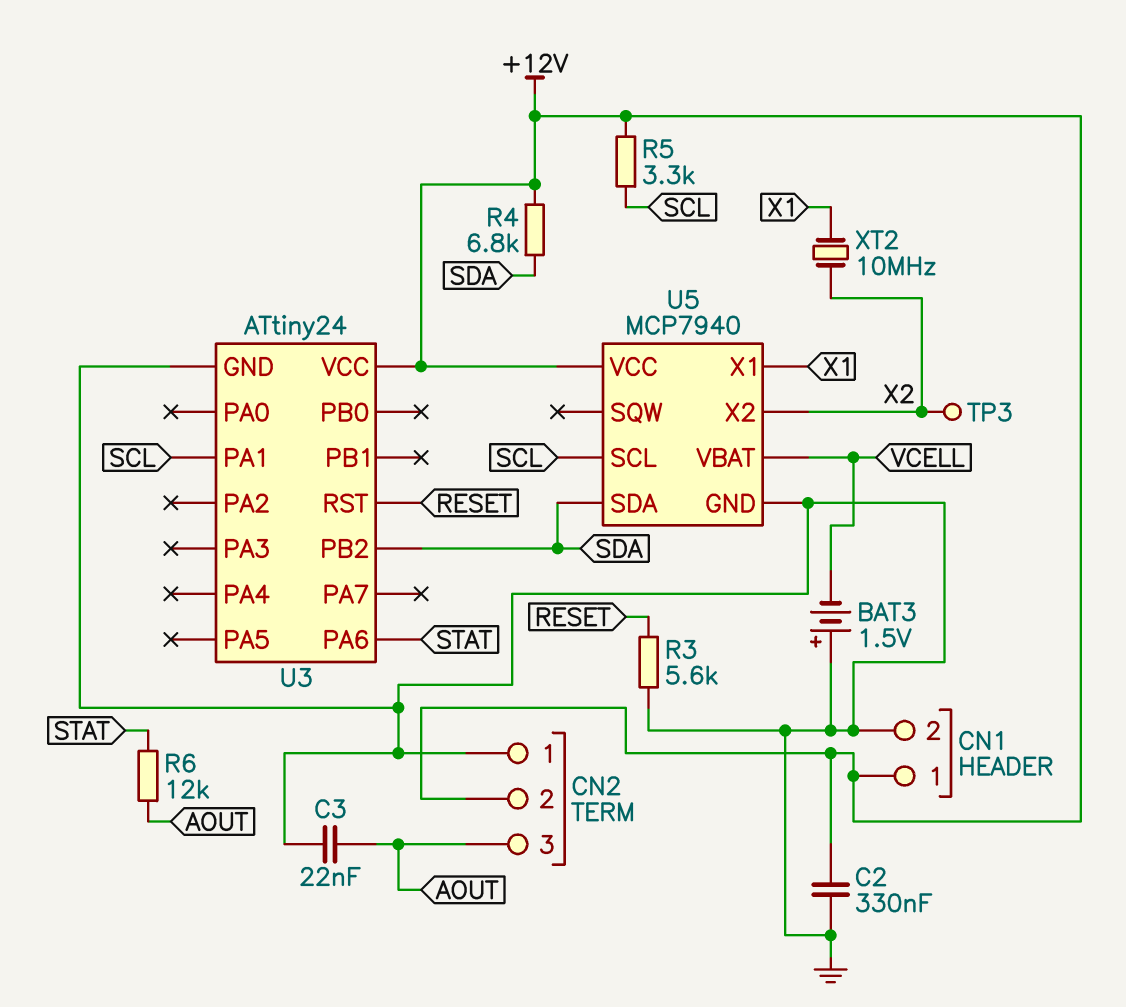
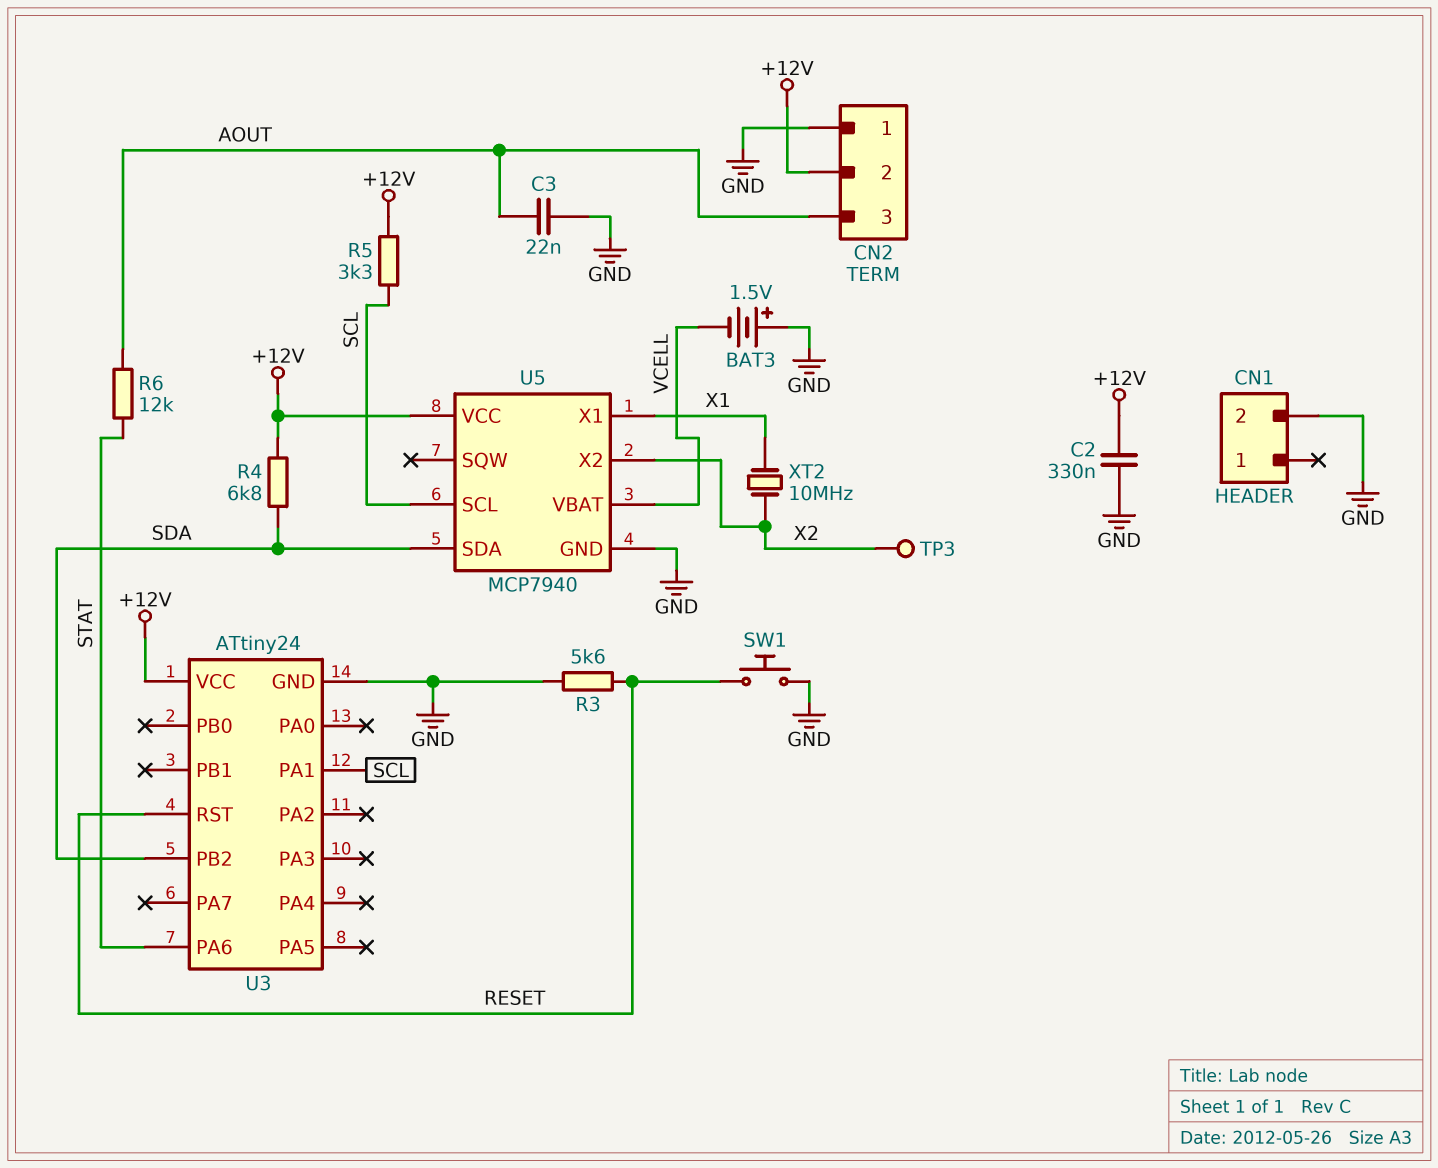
CN1 pin 1: +12V -> none
SW1: none -> button (GND, RESET)

